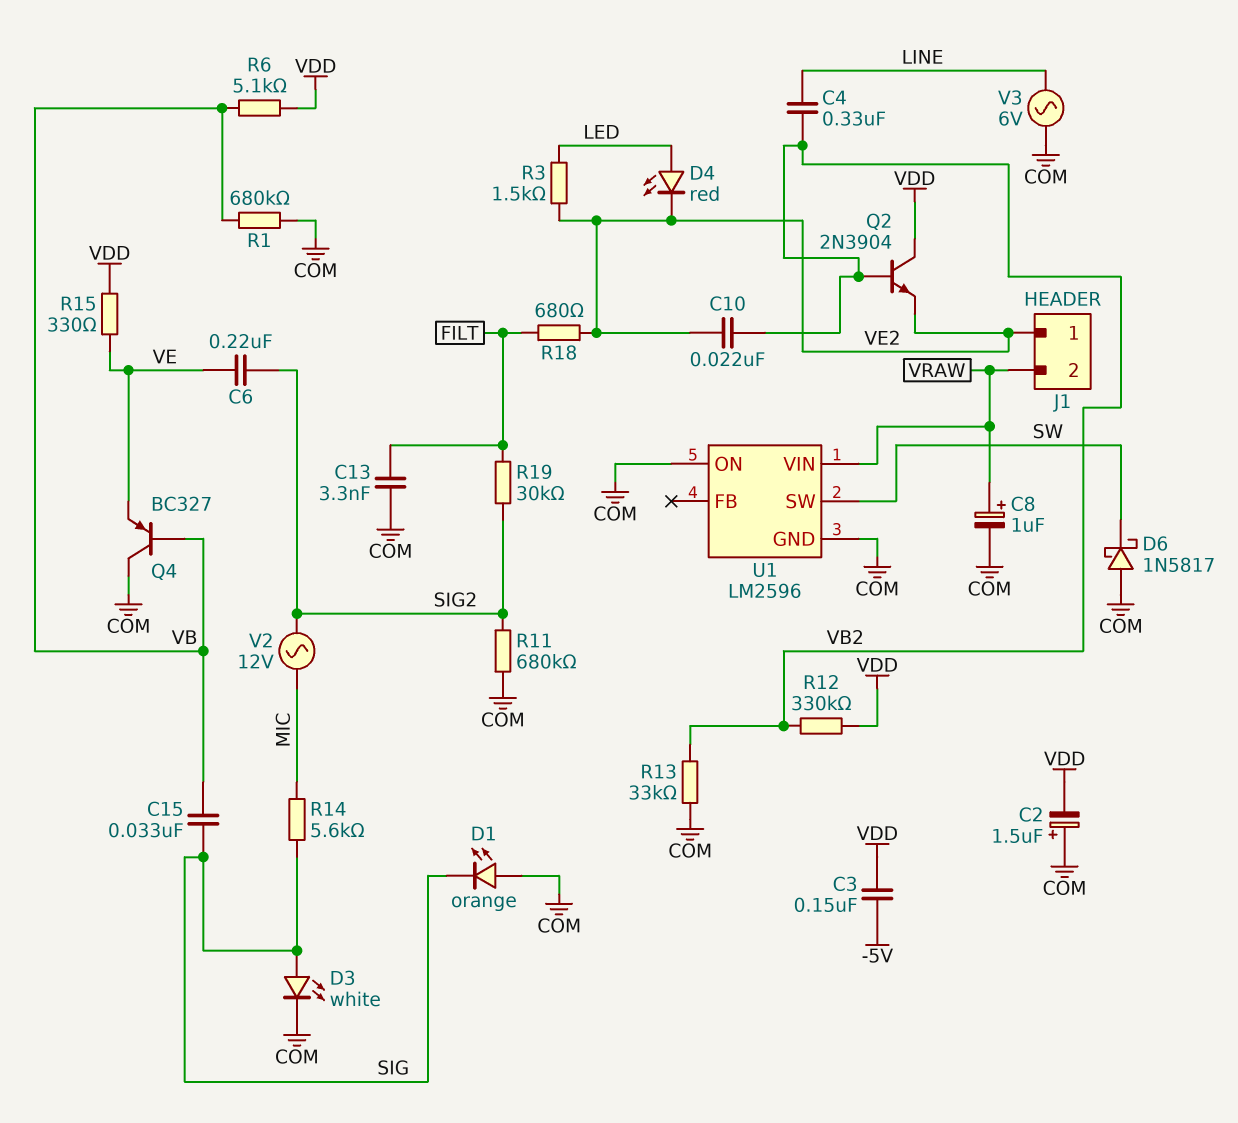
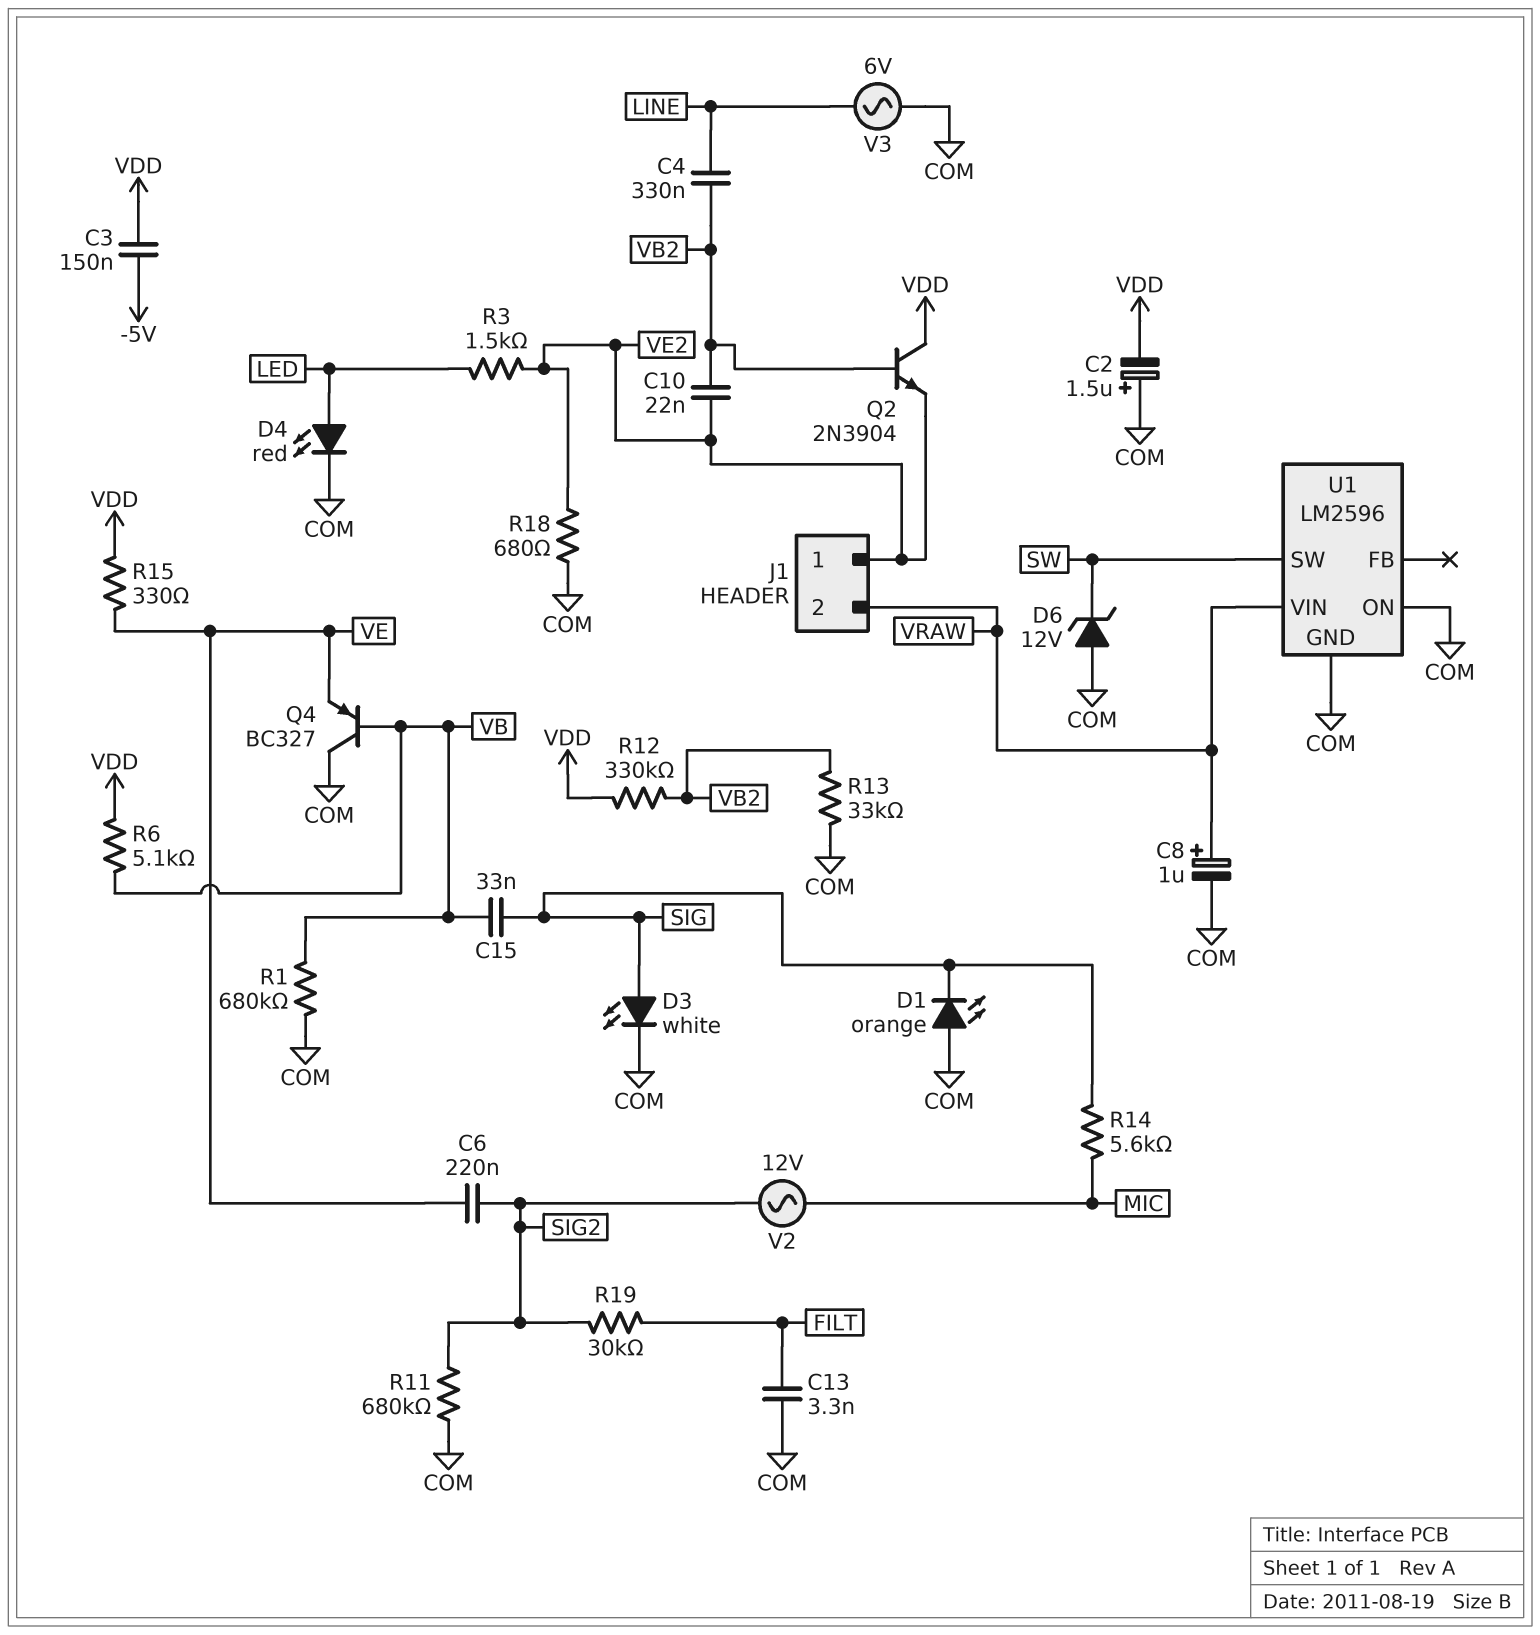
D4: LED red (A LED, K VE2) -> LED red (A LED, K COM)
D6: schottky 1N5817 (A COM, K SW) -> zener 12V (A COM, K SW)
R18: 680 (FILT, VE2) -> 680 (COM, VE2)

